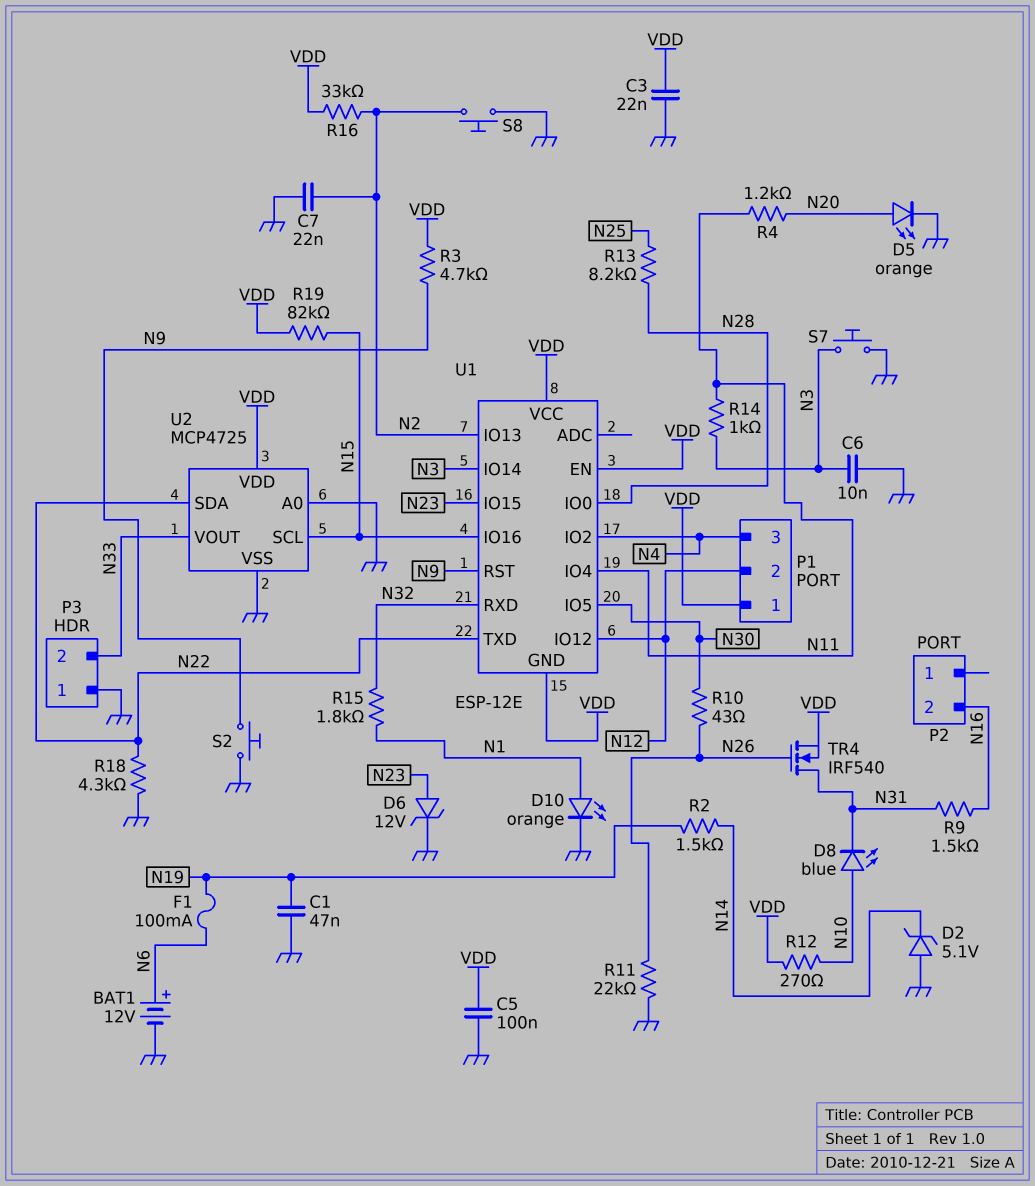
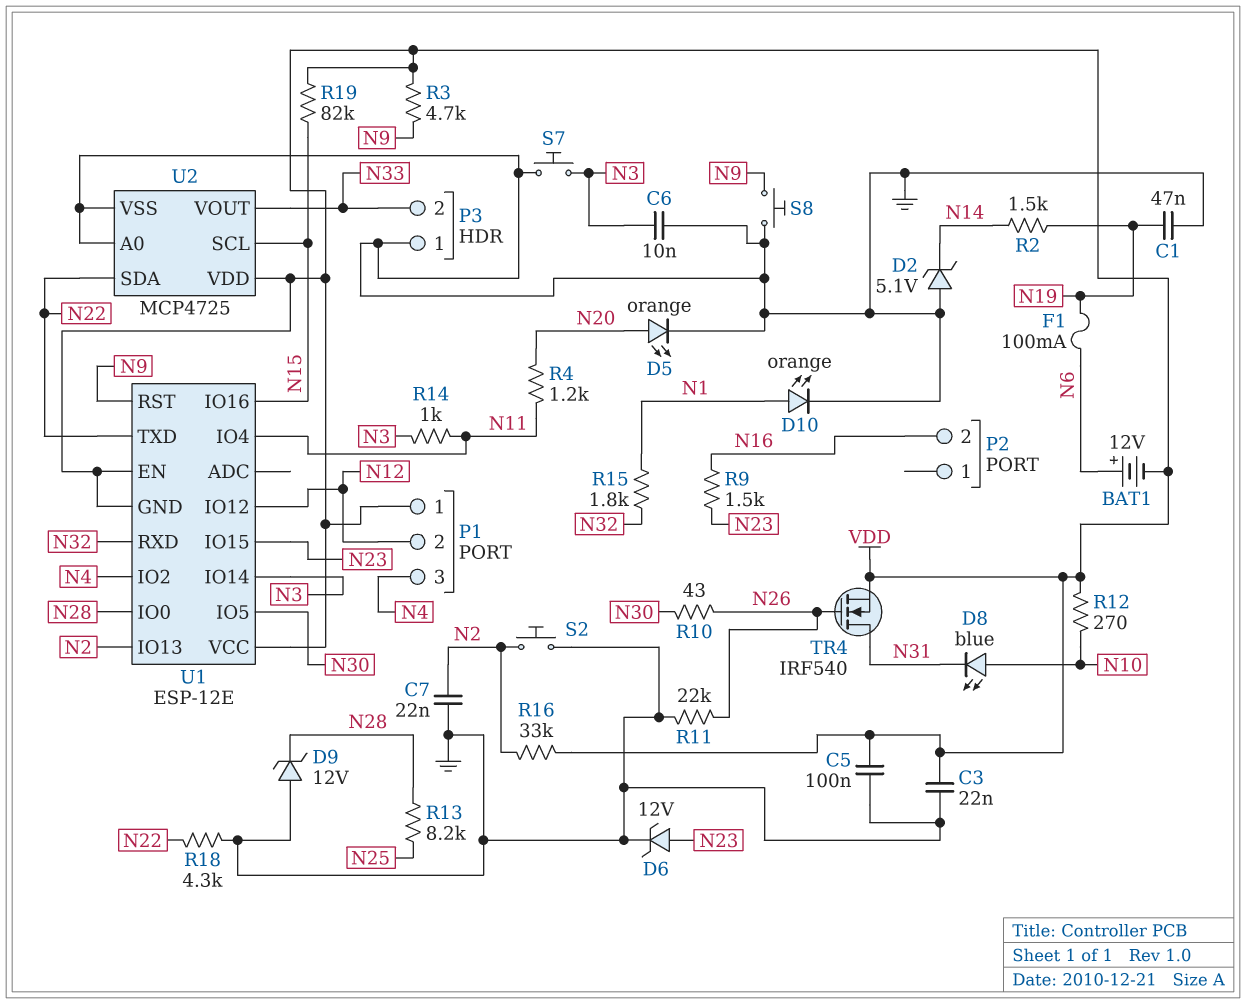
BAT1: 12V (plus N6, minus GND) -> 12V (plus N6, minus VDD)
D9: none -> zener 12V (A GND, K N28)
R9: 1.5k (N16, N31) -> 1.5k (N16, N23)
S2: button (GND, N9) -> button (GND, N2)
S8: button (GND, N2) -> button (GND, N9)

